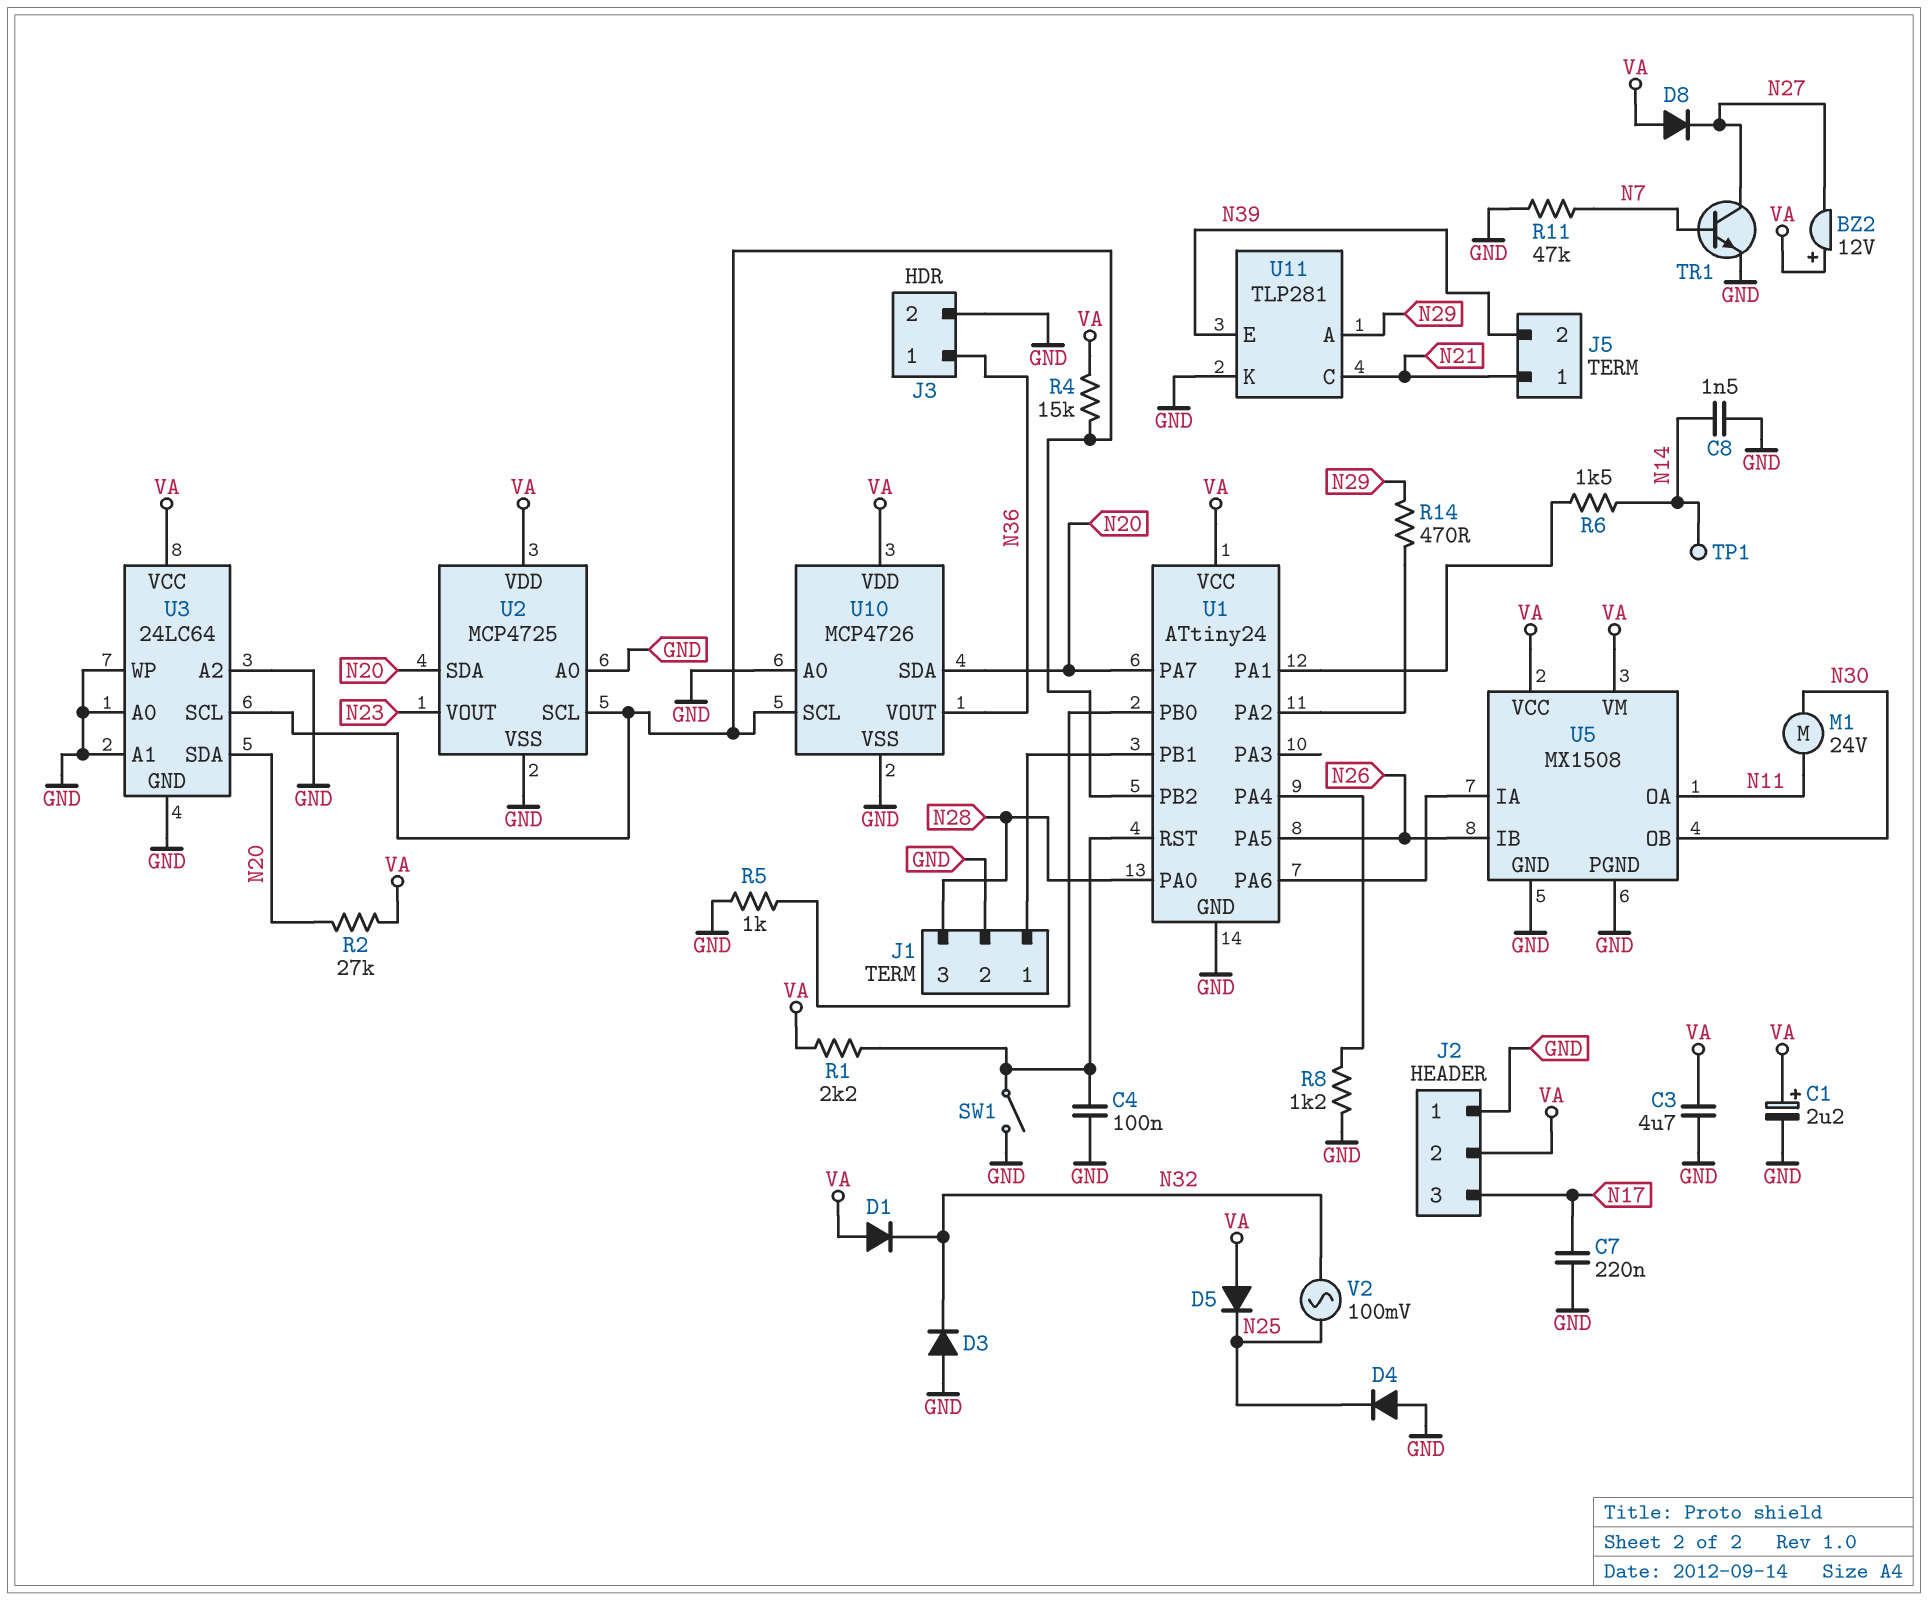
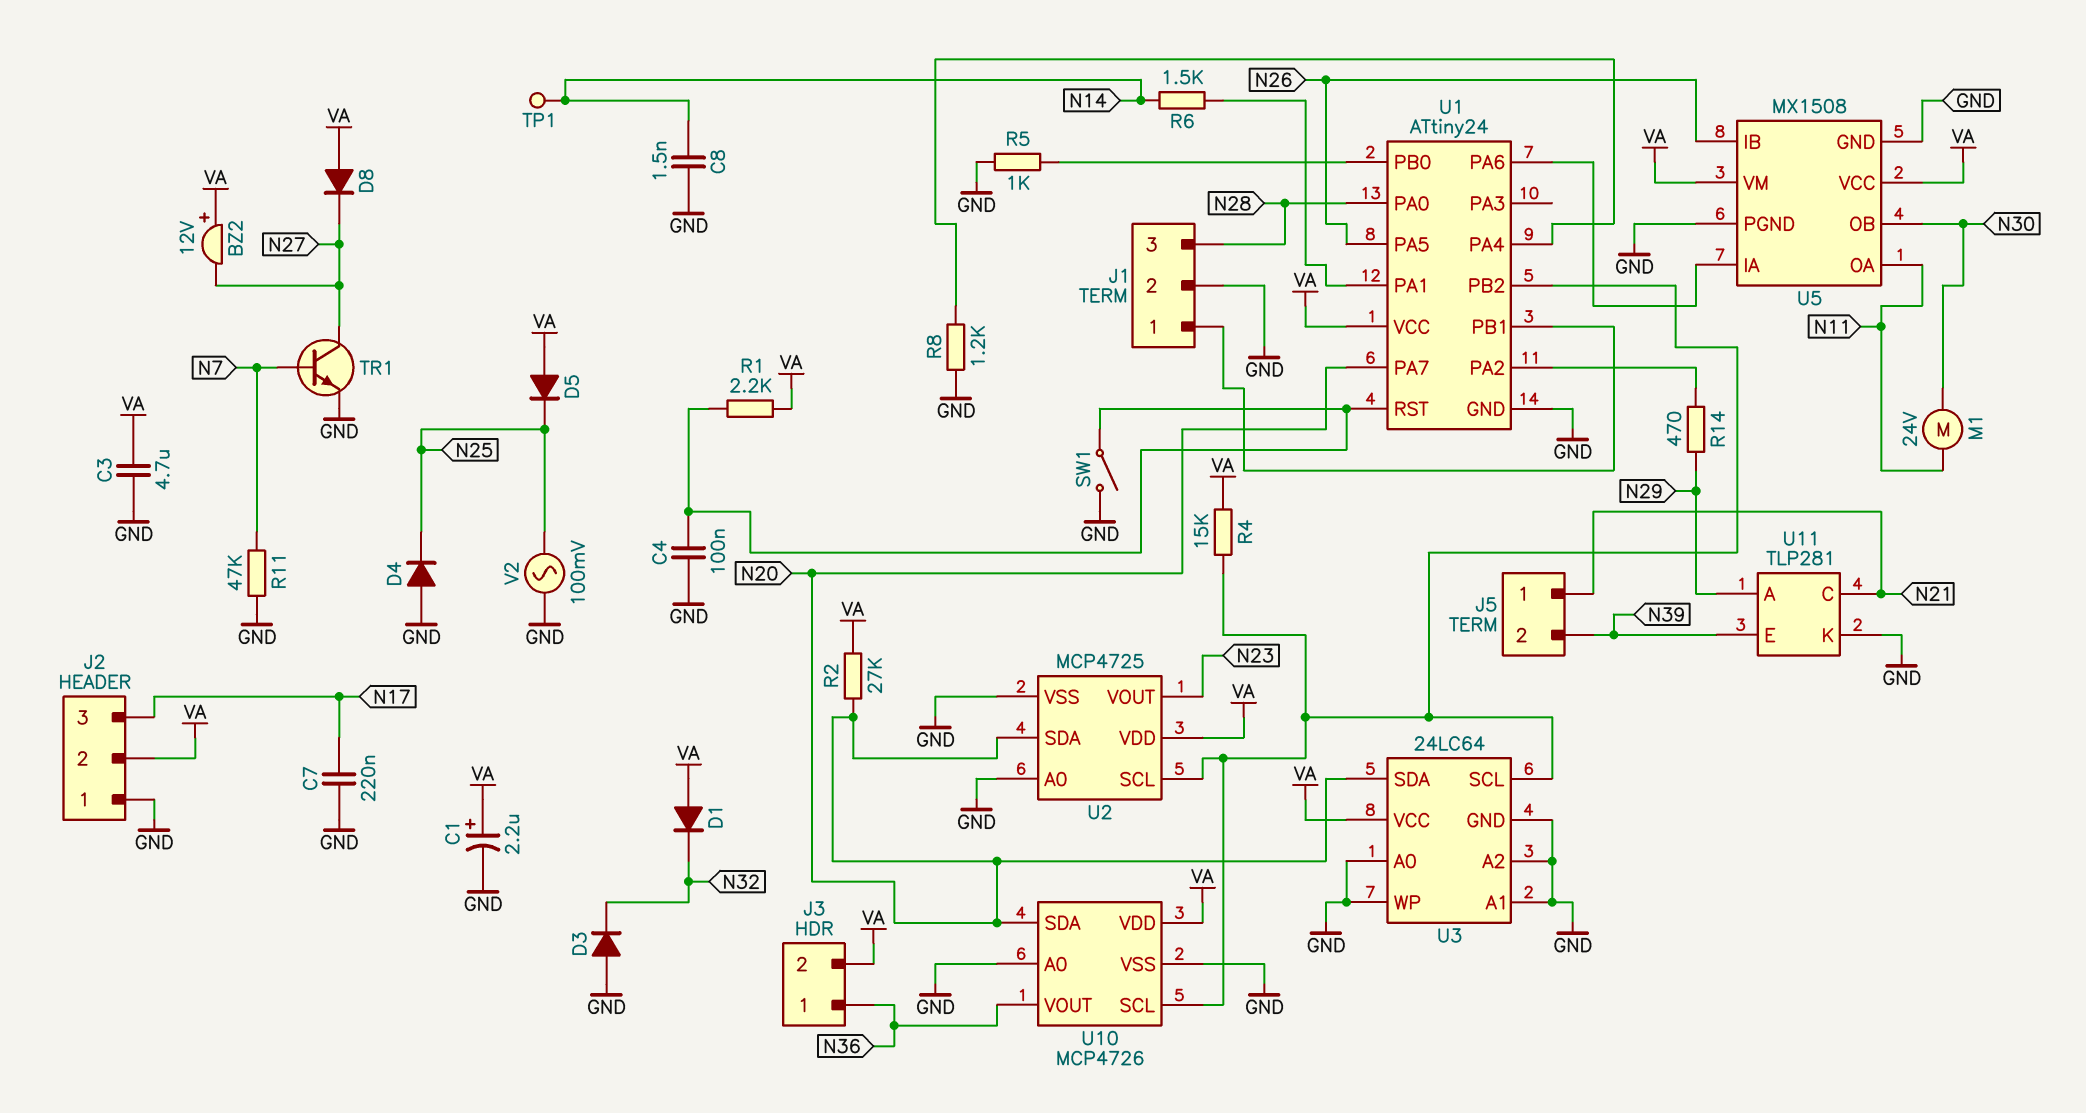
J3 pin 2: GND -> VA
V2: AC 100mV (N25, N32) -> AC 100mV (GND, N25)

